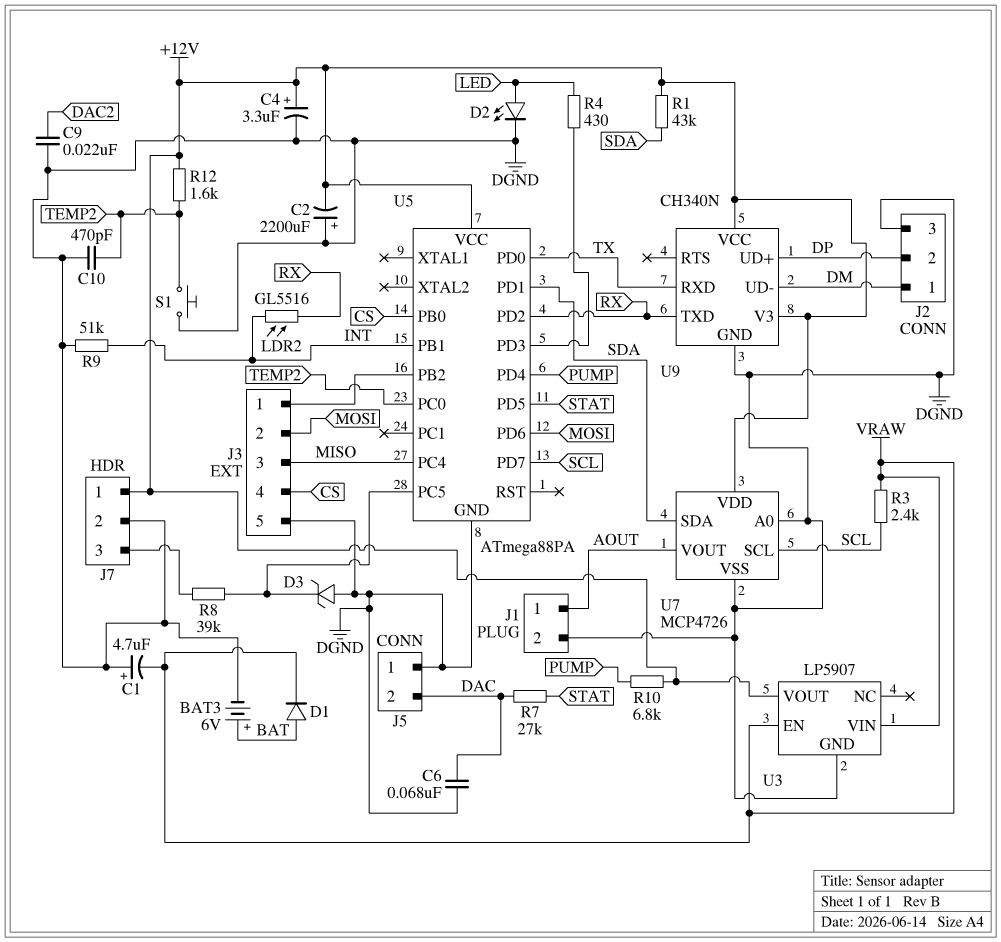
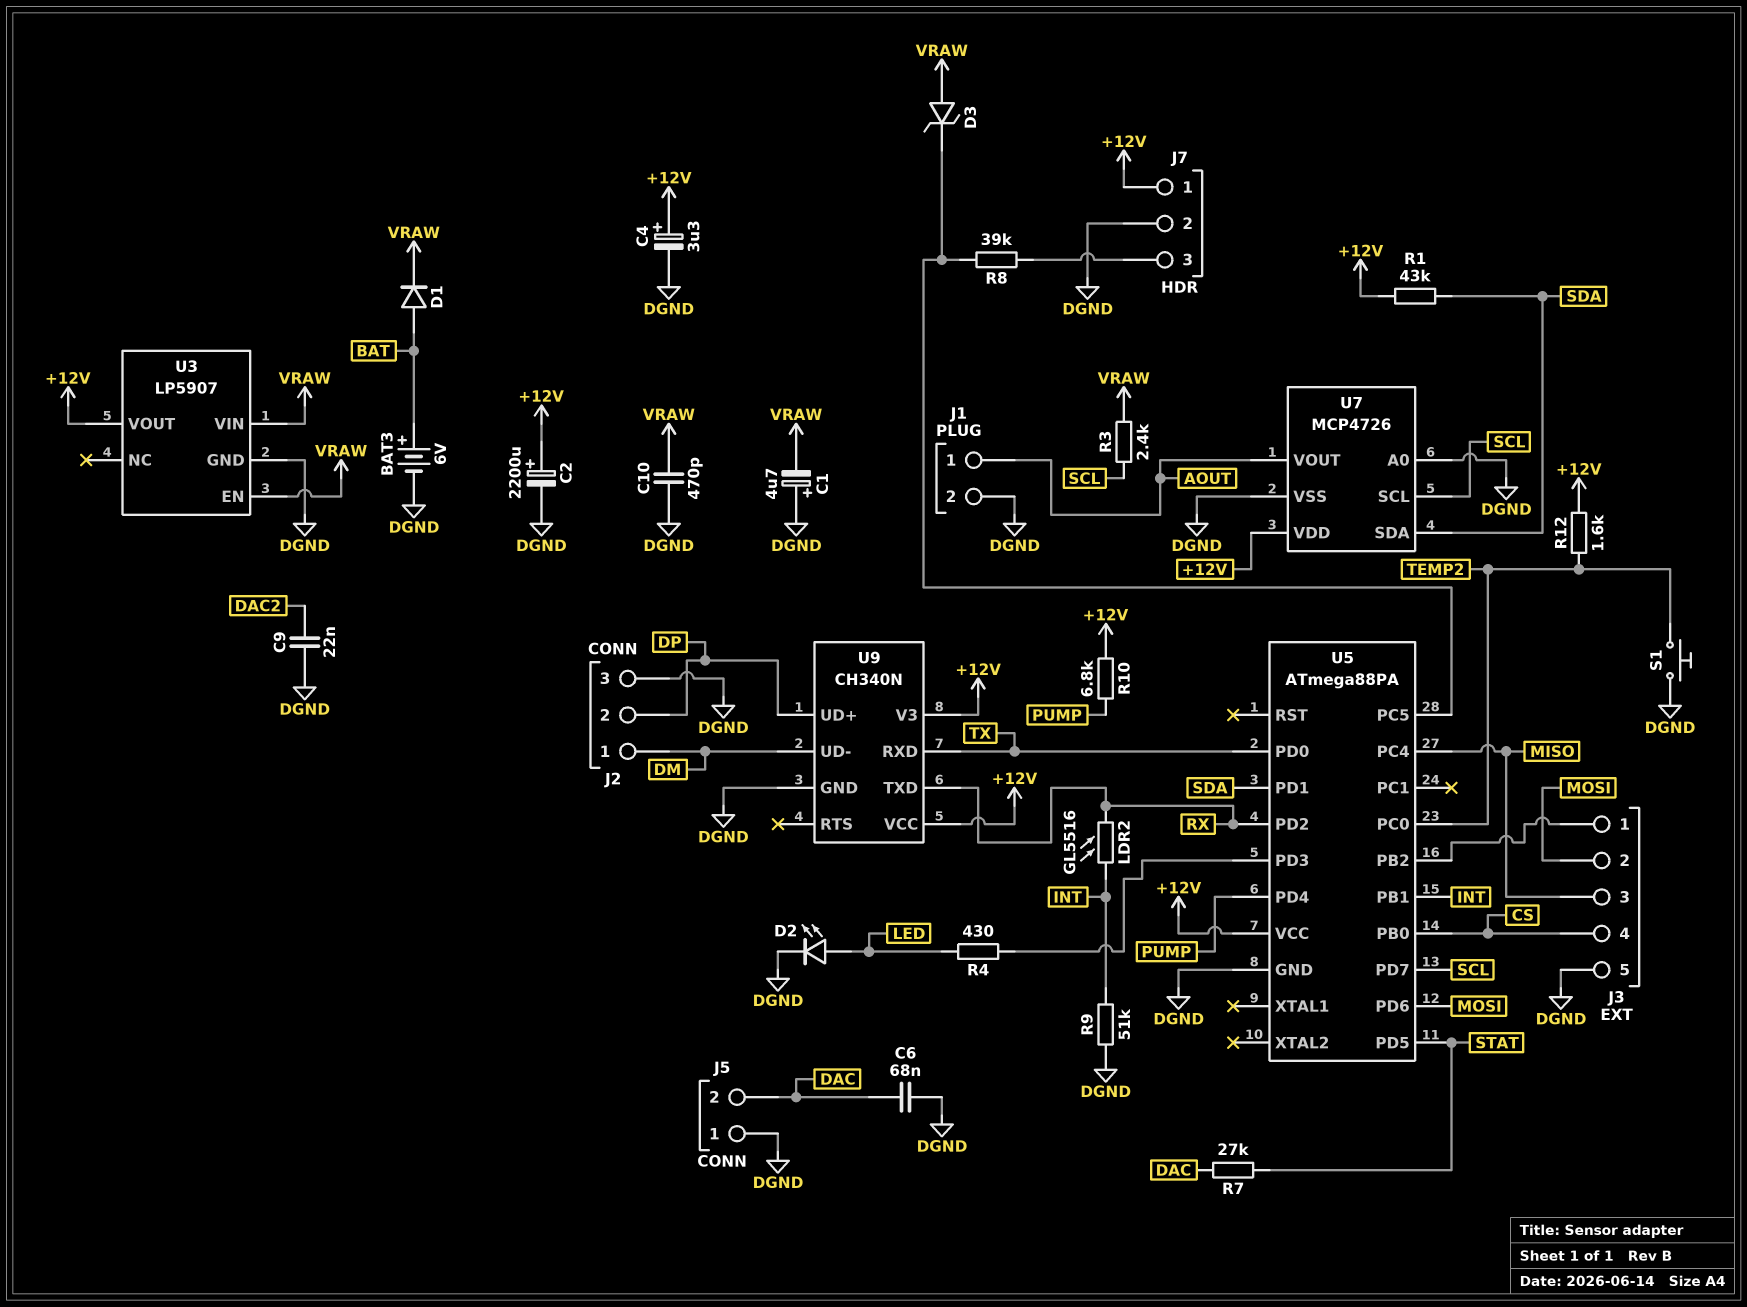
C2: 2200uF (plus DGND, minus +12V) -> 2200uF (plus +12V, minus DGND)
C10: 470pF (DGND, TEMP2) -> 470pF (DGND, VRAW)
D3: zener (A DGND, K U5/PC5) -> zener (A VRAW, K U5/PC5)

